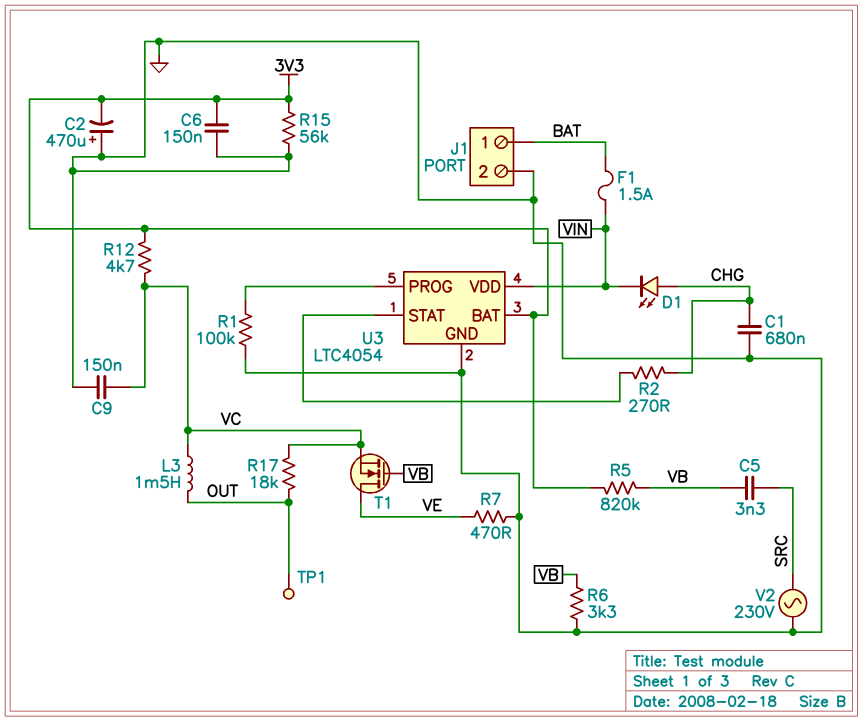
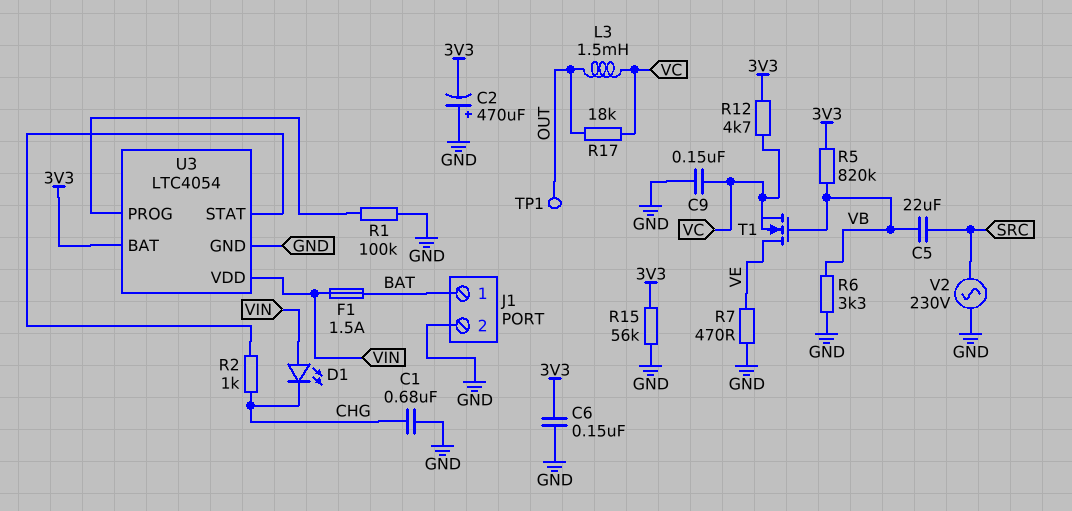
C5: 3.3nF (SRC, VB) -> 22uF (SRC, VB)
D1: LED (A CHG, K VIN) -> LED (A VIN, K CHG)
R2: 270 (CHG, U3/STAT) -> 1k (CHG, U3/STAT)

